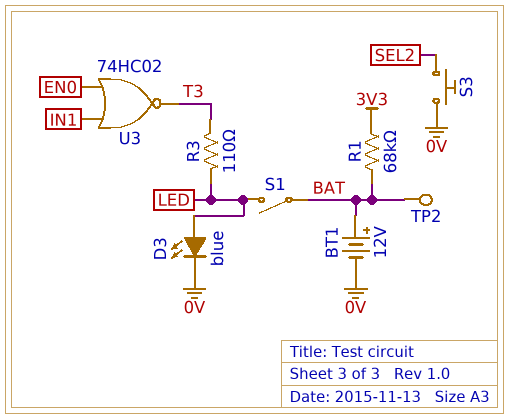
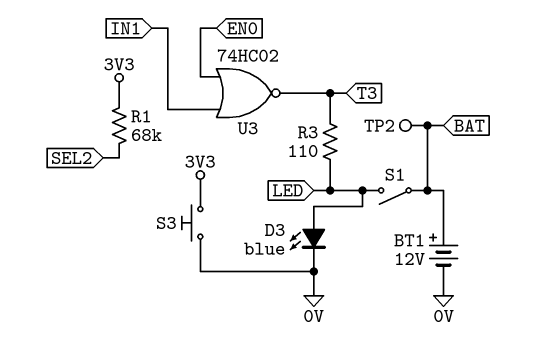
R1: 68k (3V3, BAT) -> 68k (3V3, SEL2)
S3: button (0V, SEL2) -> button (0V, 3V3)

